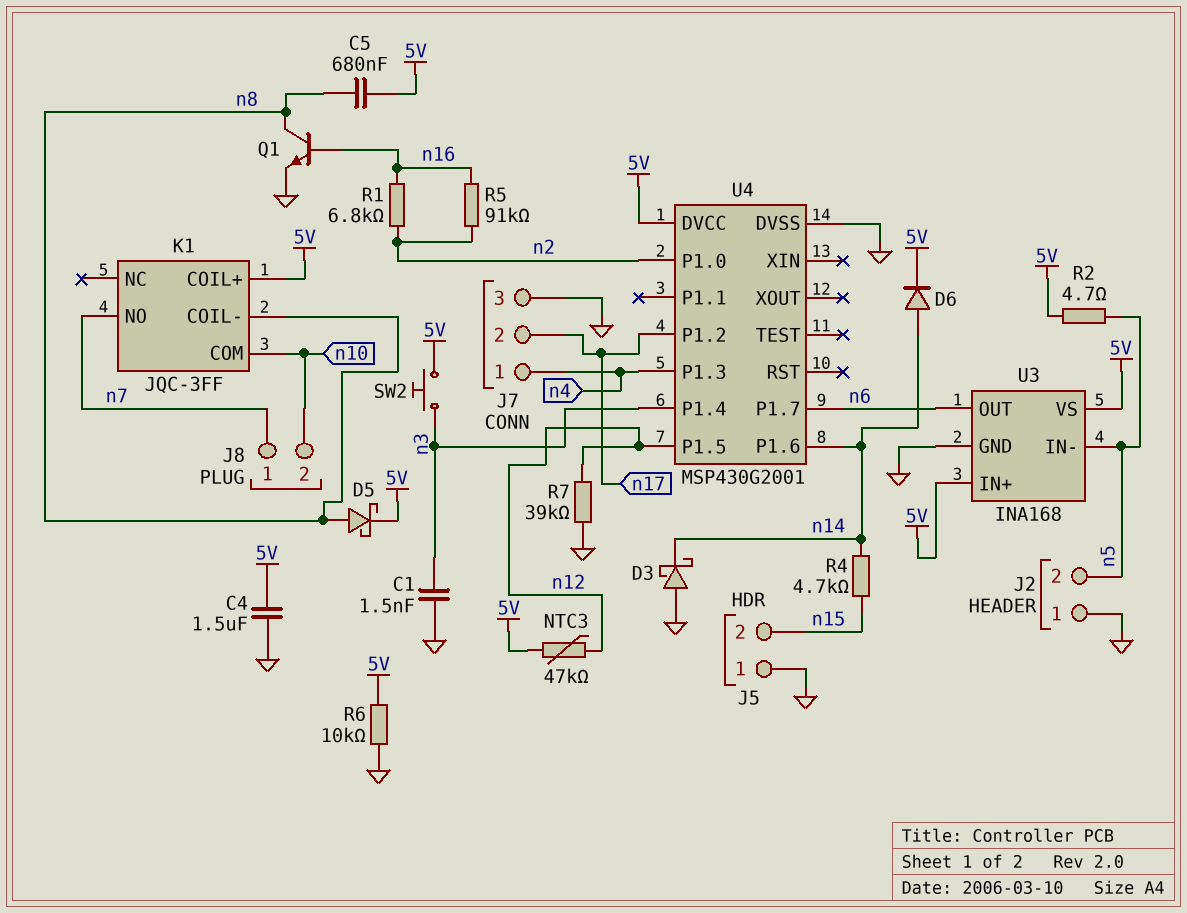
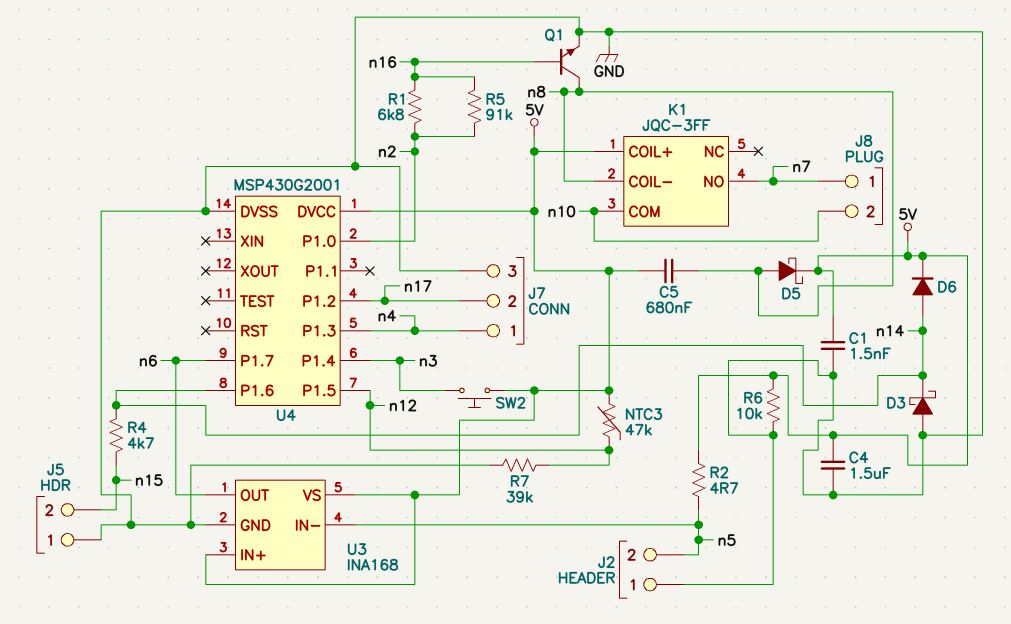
C1: 1.5nF (GND, n3) -> 1.5nF (5V, GND)

